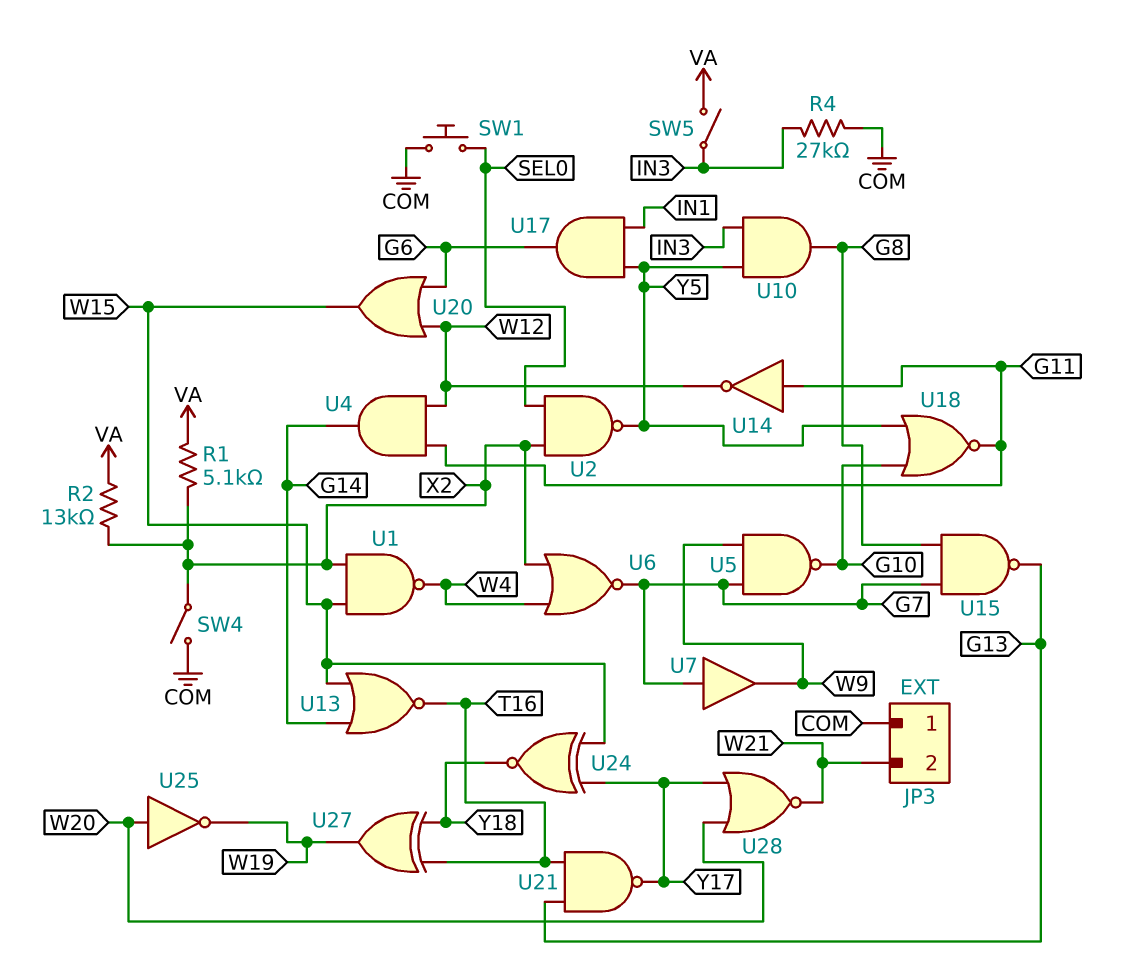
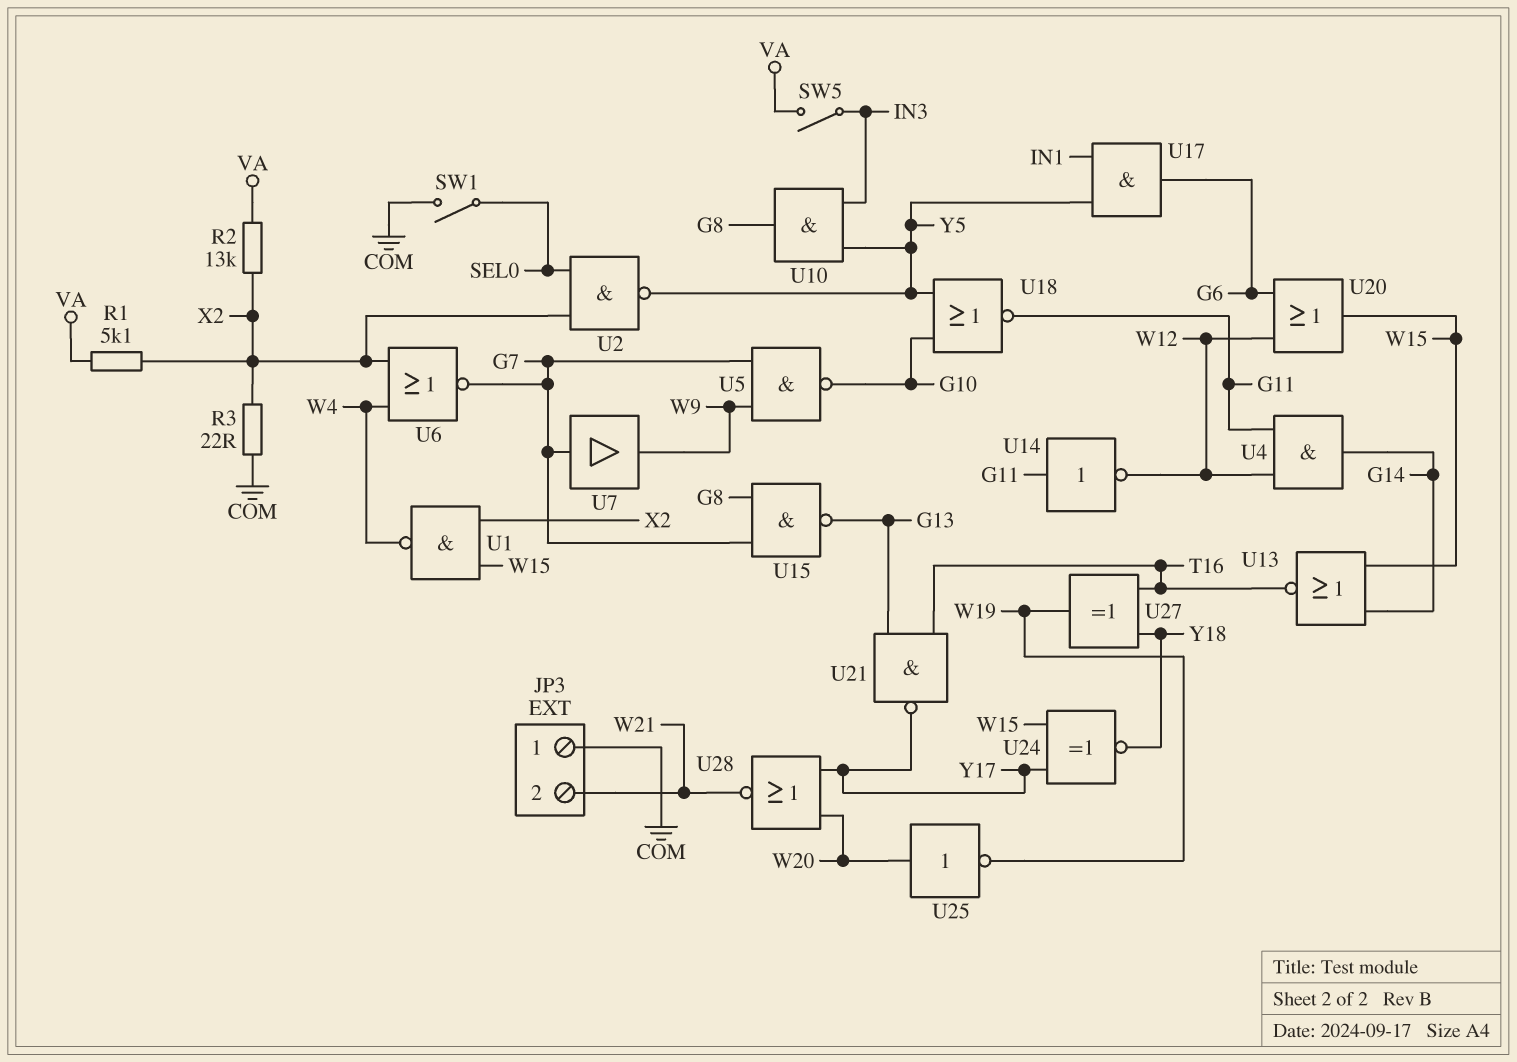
R3: none -> 22 (COM, X2)
R4: 27k (COM, IN3) -> none
SW1: button (COM, SEL0) -> switch (COM, SEL0)
SW4: switch (COM, X2) -> none

